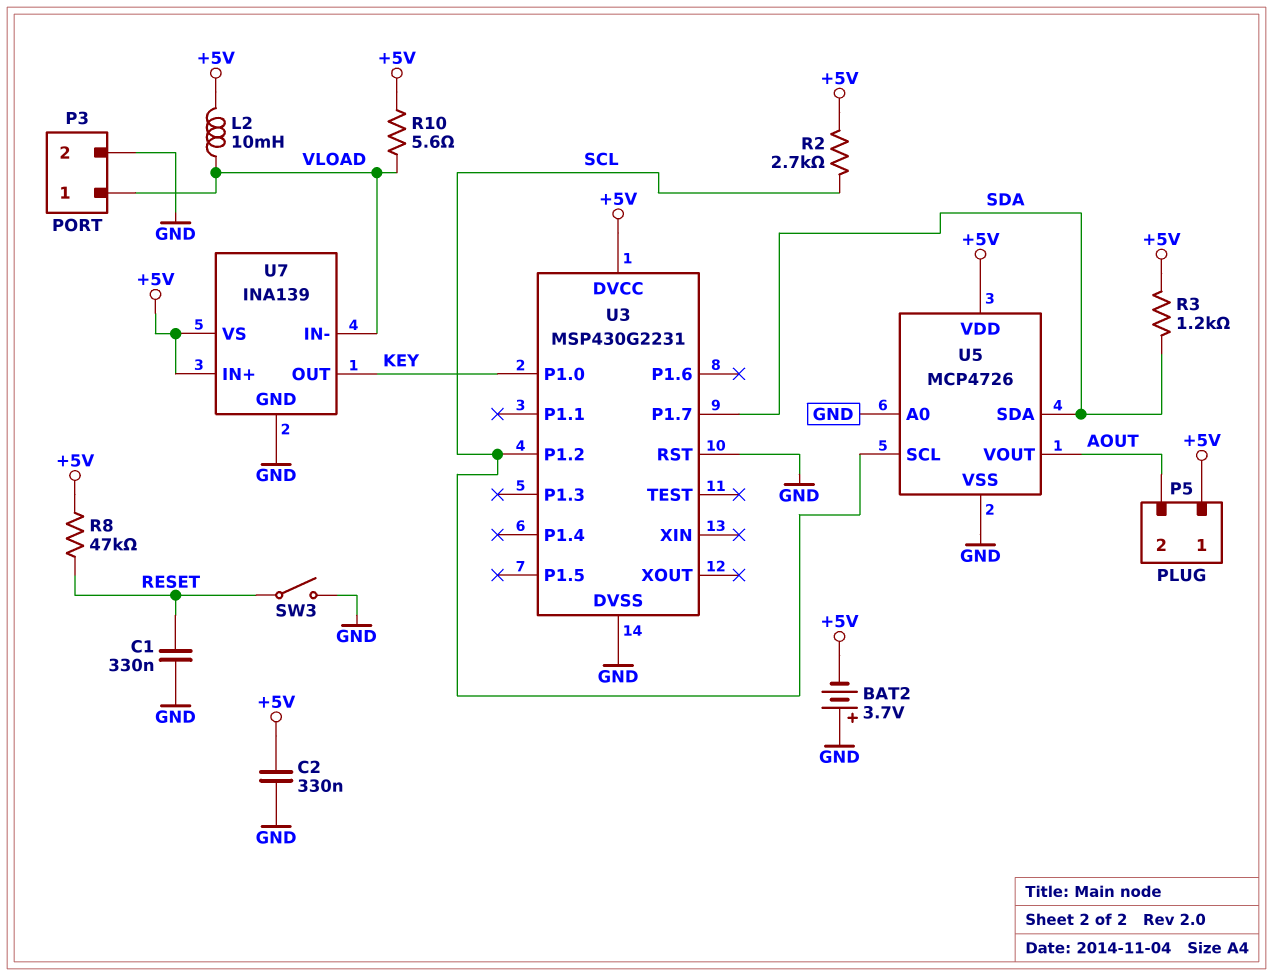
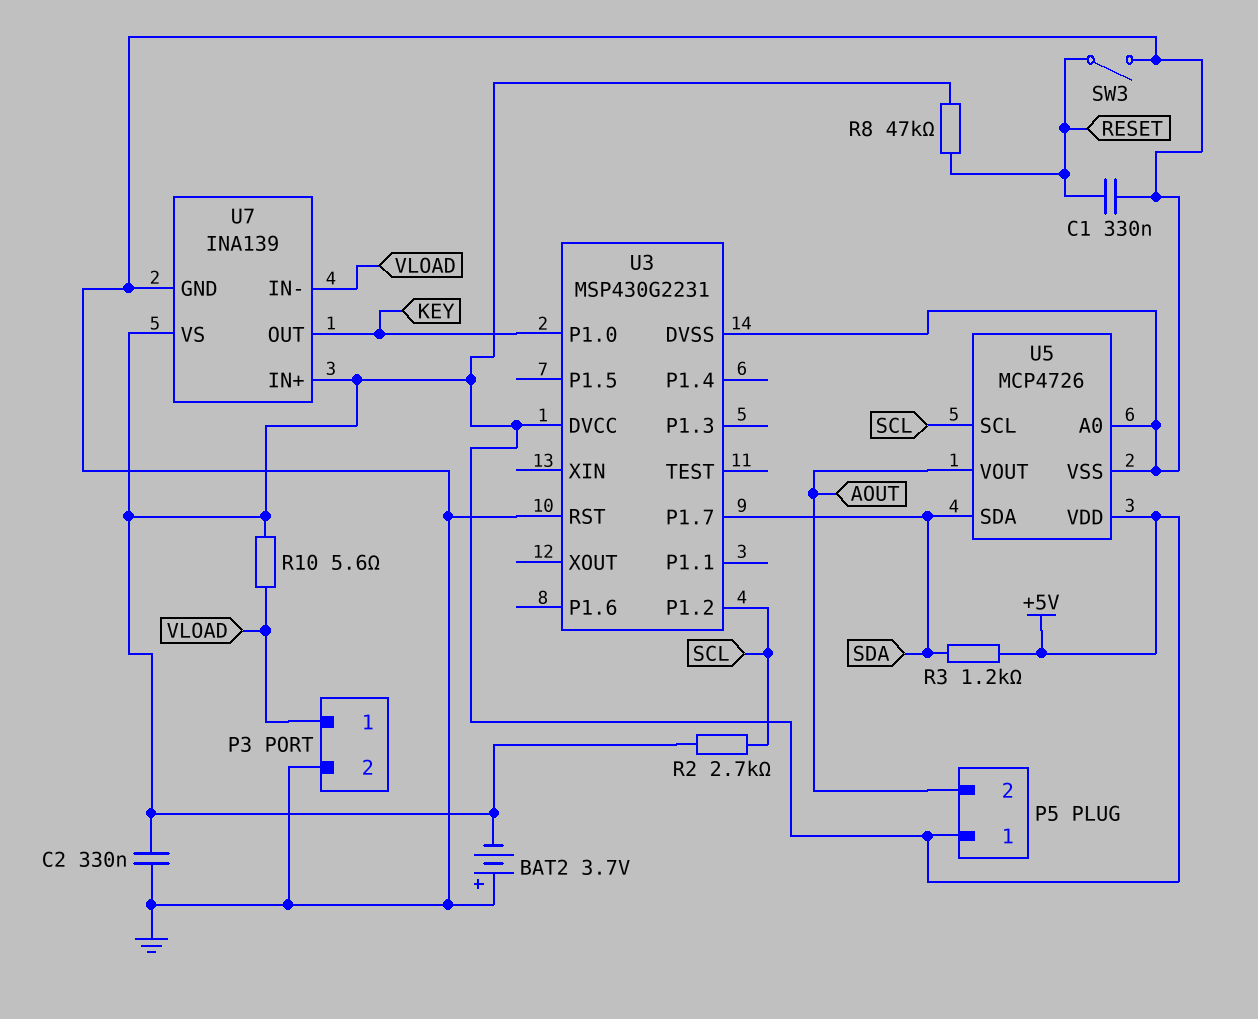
L2: 10mH (+5V, VLOAD) -> none

